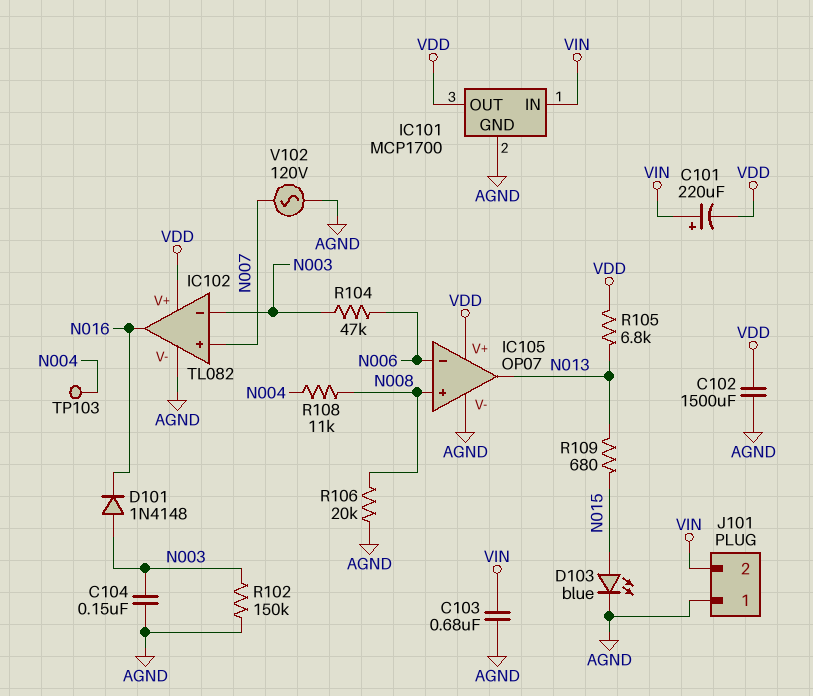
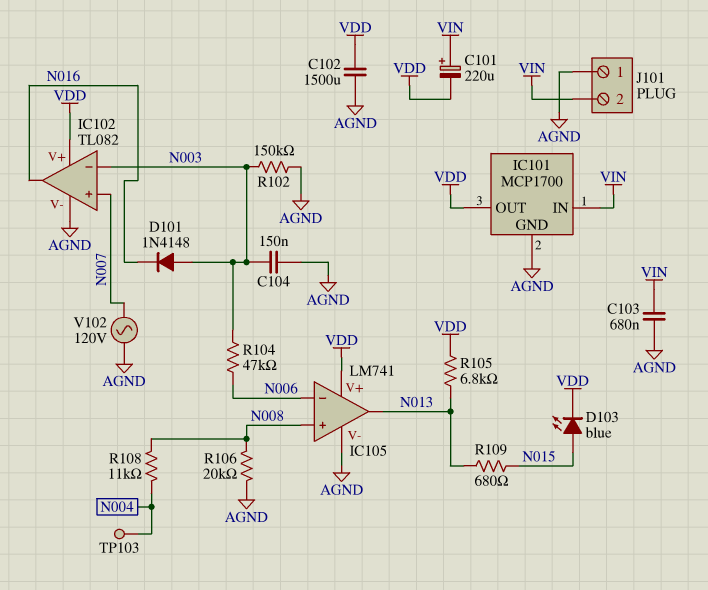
D103: LED blue (A N015, K AGND) -> LED blue (A N015, K VDD)
IC105: OP07 -> LM741

